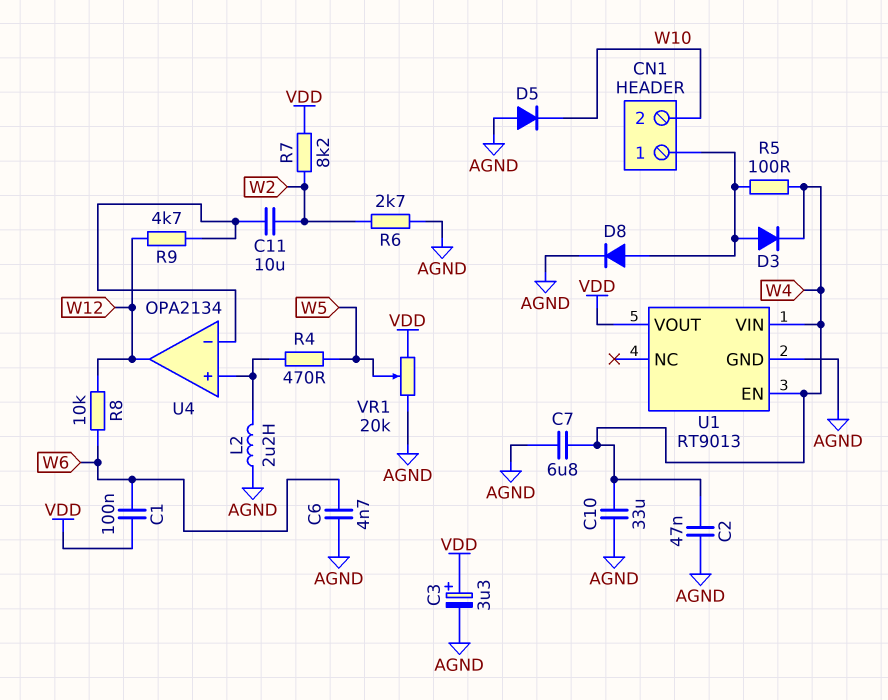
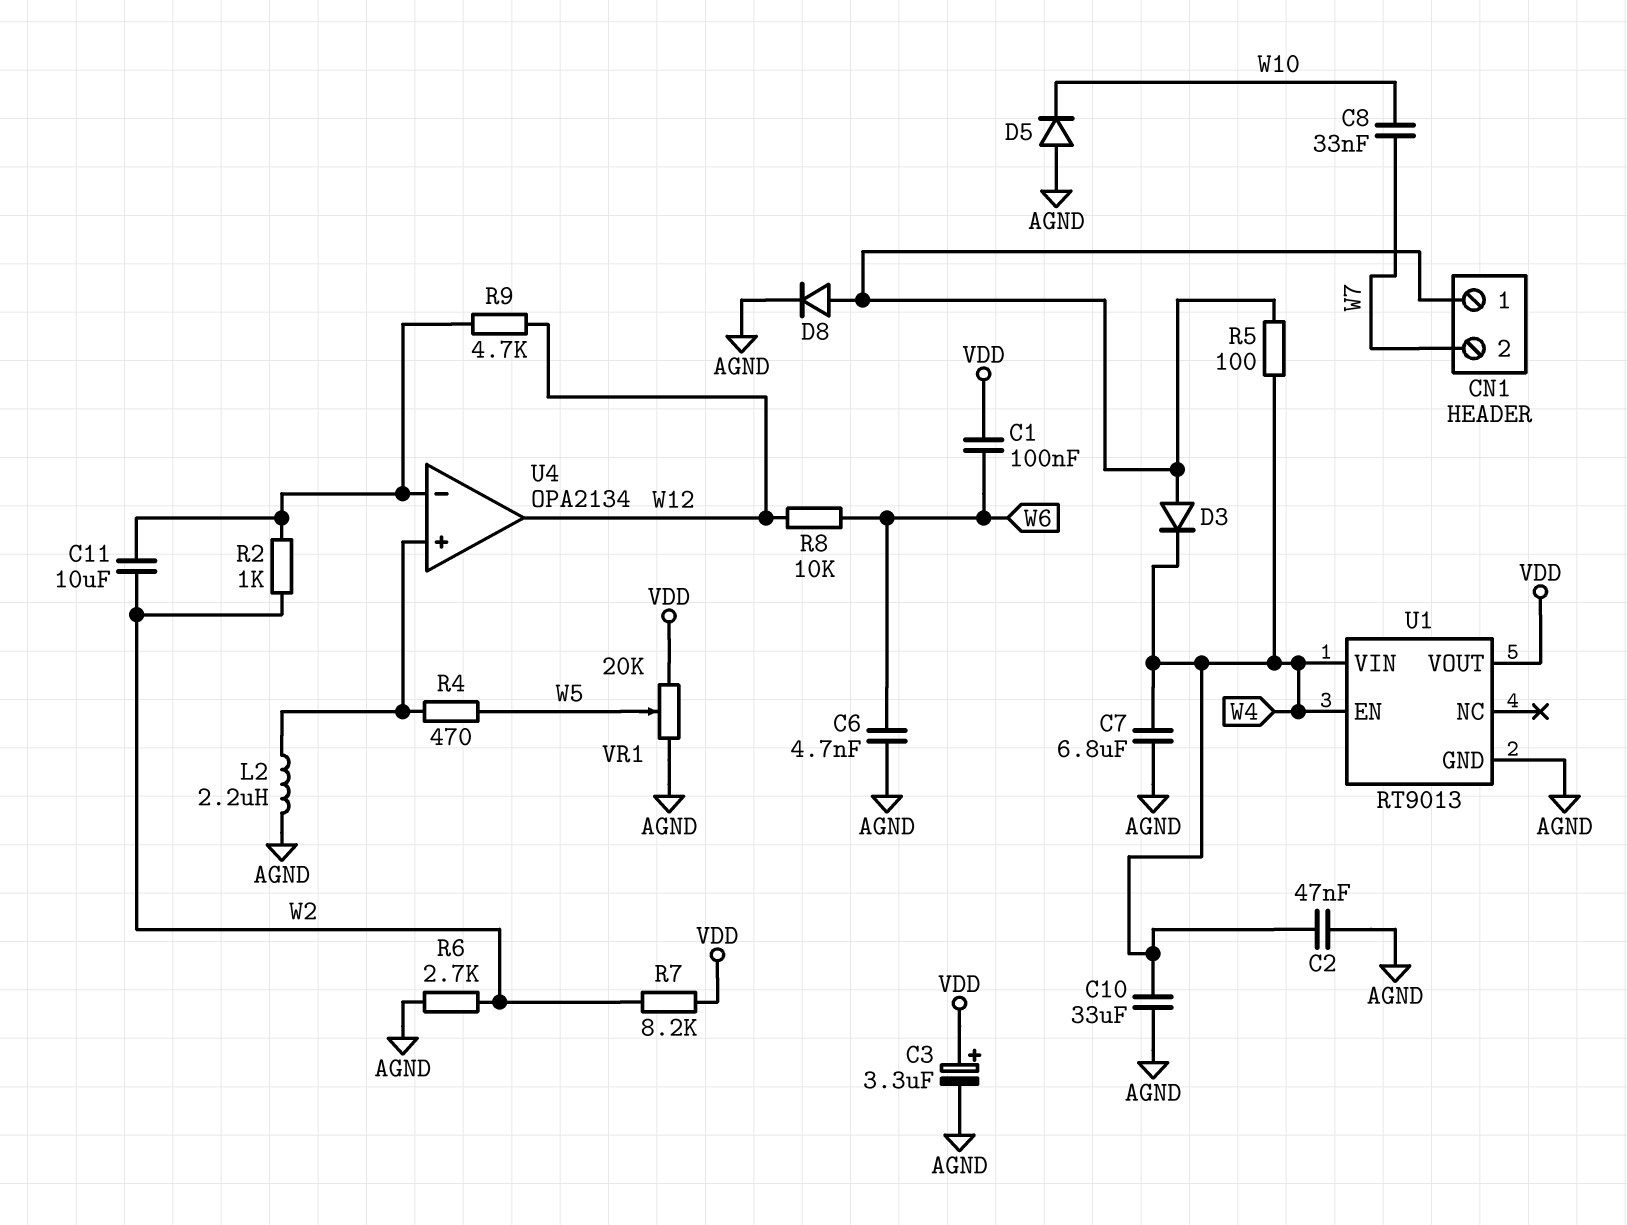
C8: none -> 33nF (W7, W10)
CN1 pin 2: W10 -> W7
R2: none -> 1k (U4/in-, W2)

